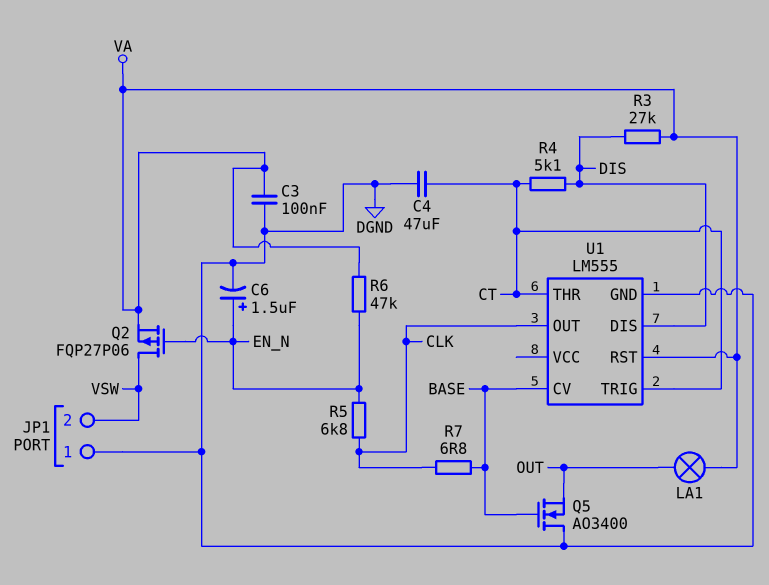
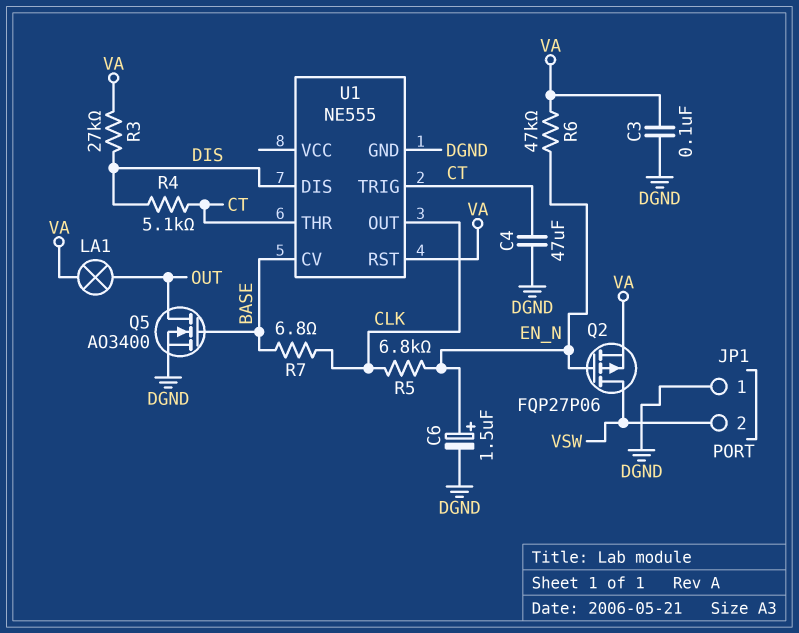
Q5: NMOS AO3400 (G BASE, D DGND, S OUT) -> NMOS AO3400 (G BASE, D OUT, S DGND)
U1: LM555 -> NE555

